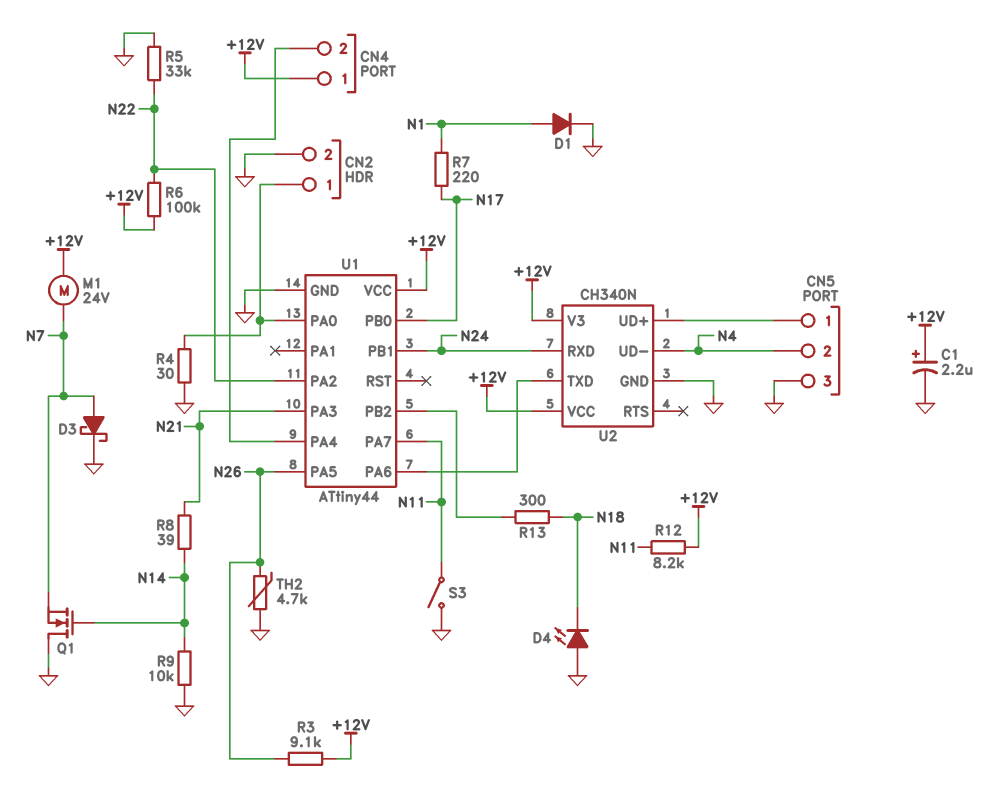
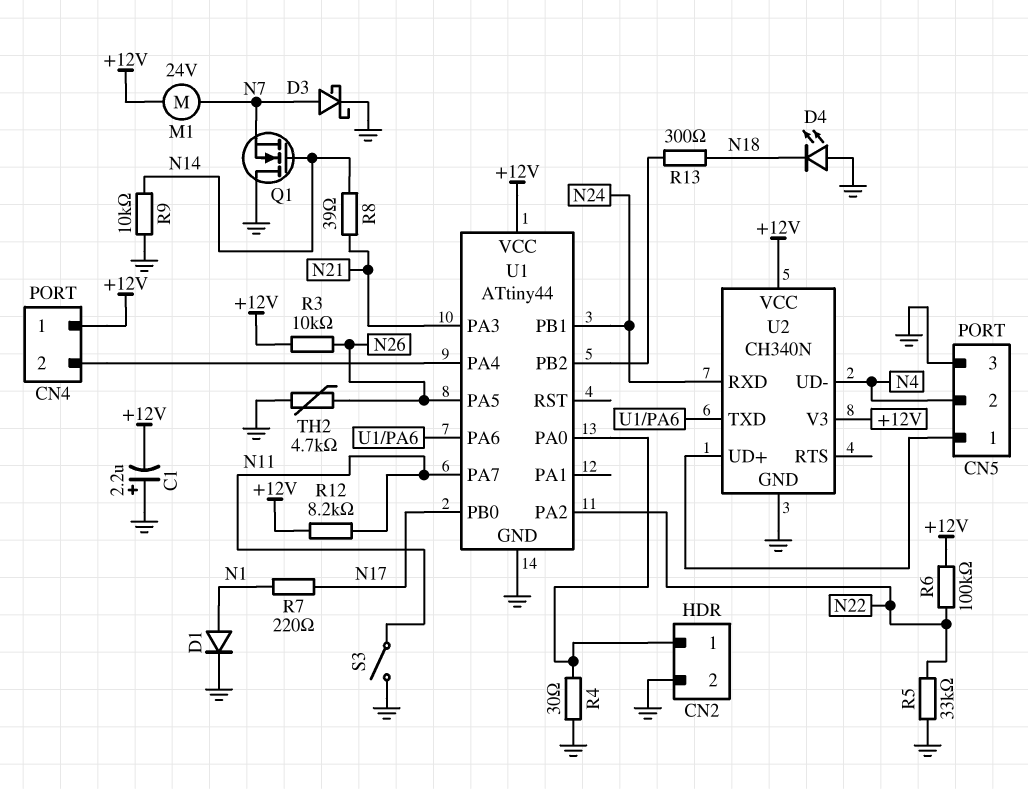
C1: 2.2uF (plus +12V, minus GND) -> 2.2uF (plus GND, minus +12V)
R3: 9.1k (+12V, N26) -> 10k (+12V, N26)

